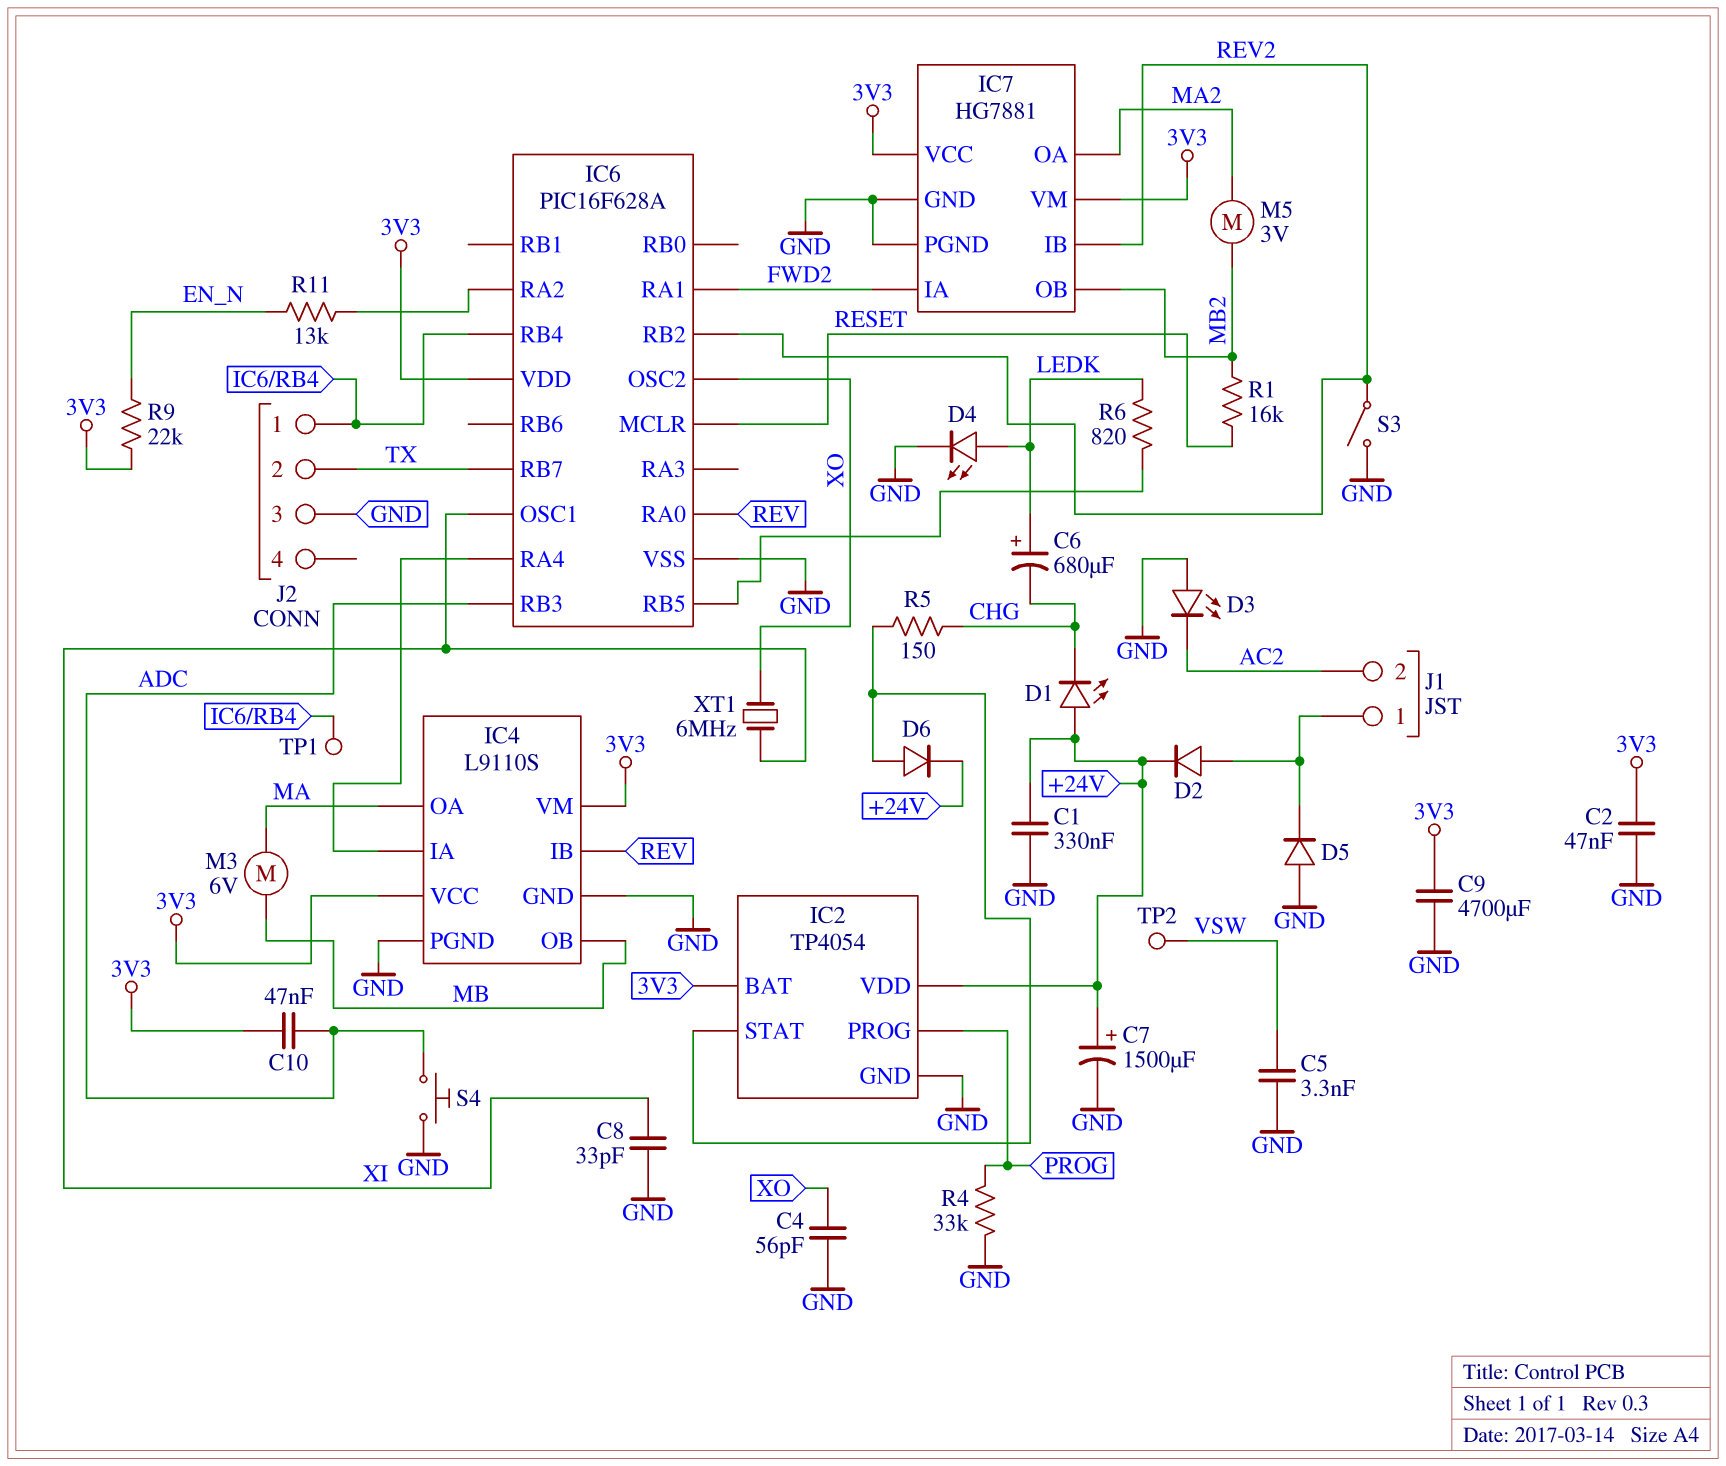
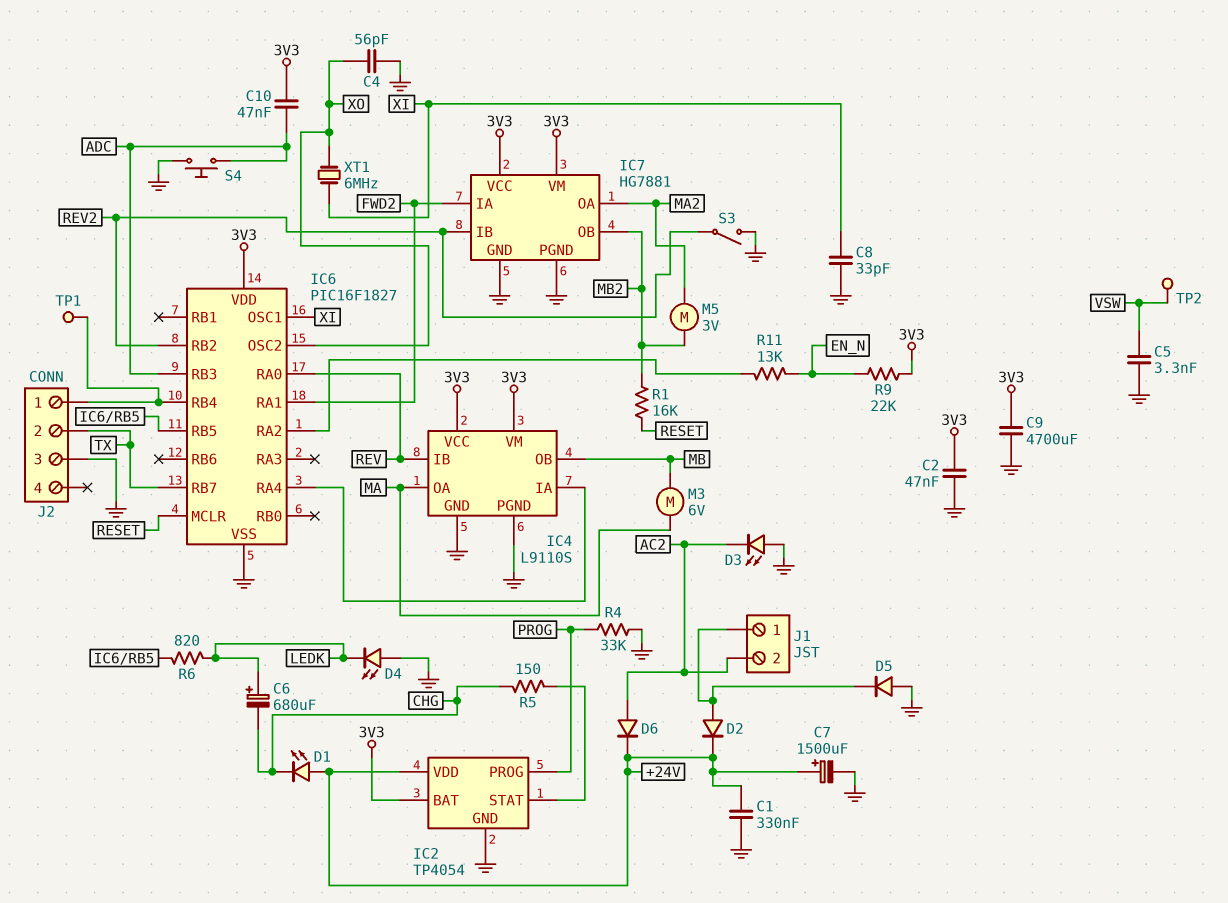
D4: LED (A LEDK, K GND) -> LED (A GND, K LEDK)
D6: diode (A IC2/STAT, K +24V) -> diode (A AC2, K +24V)
IC6: PIC16F628A -> PIC16F1827

